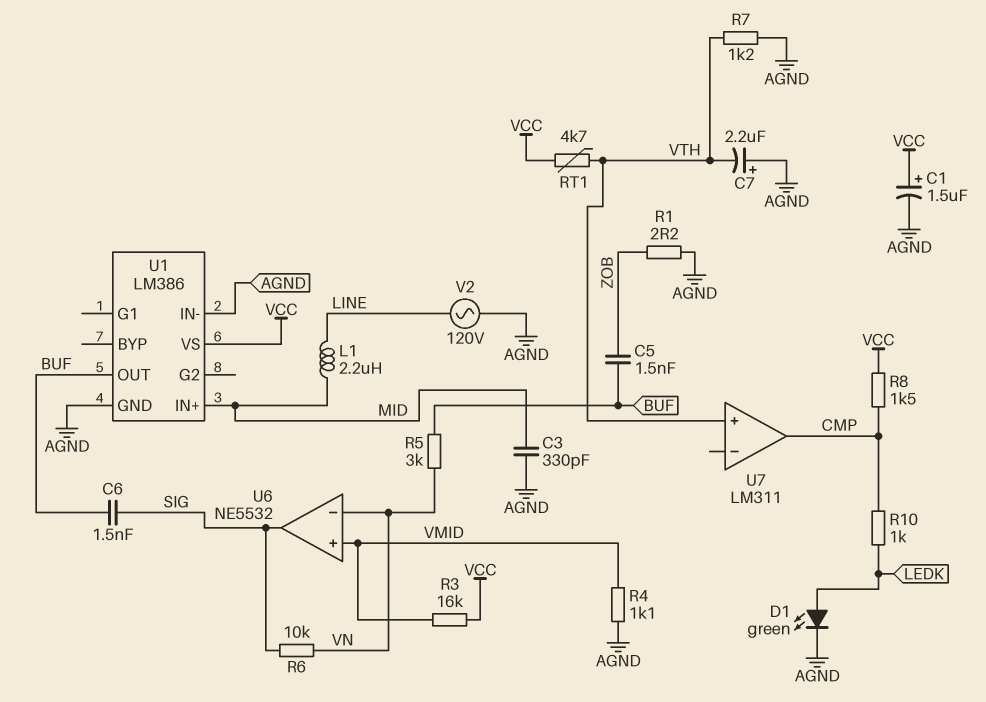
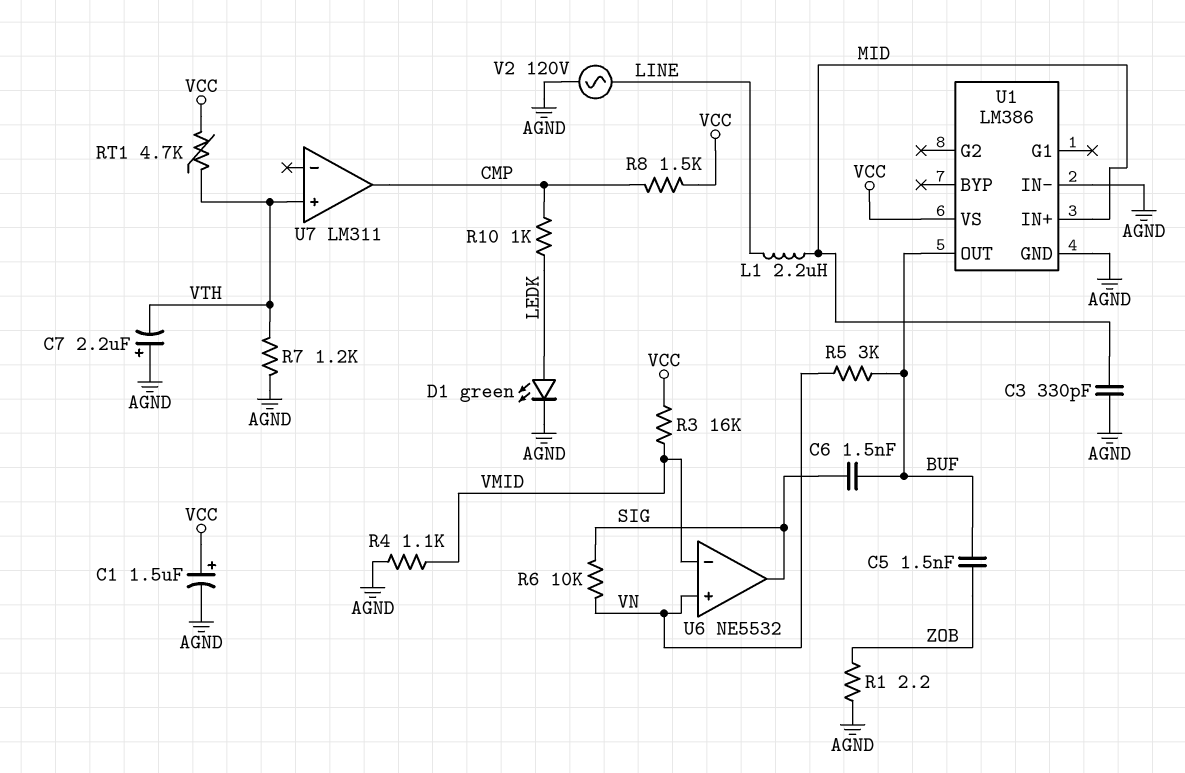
U6 pin in+: VMID -> VN
U6 pin in-: VN -> VMID

